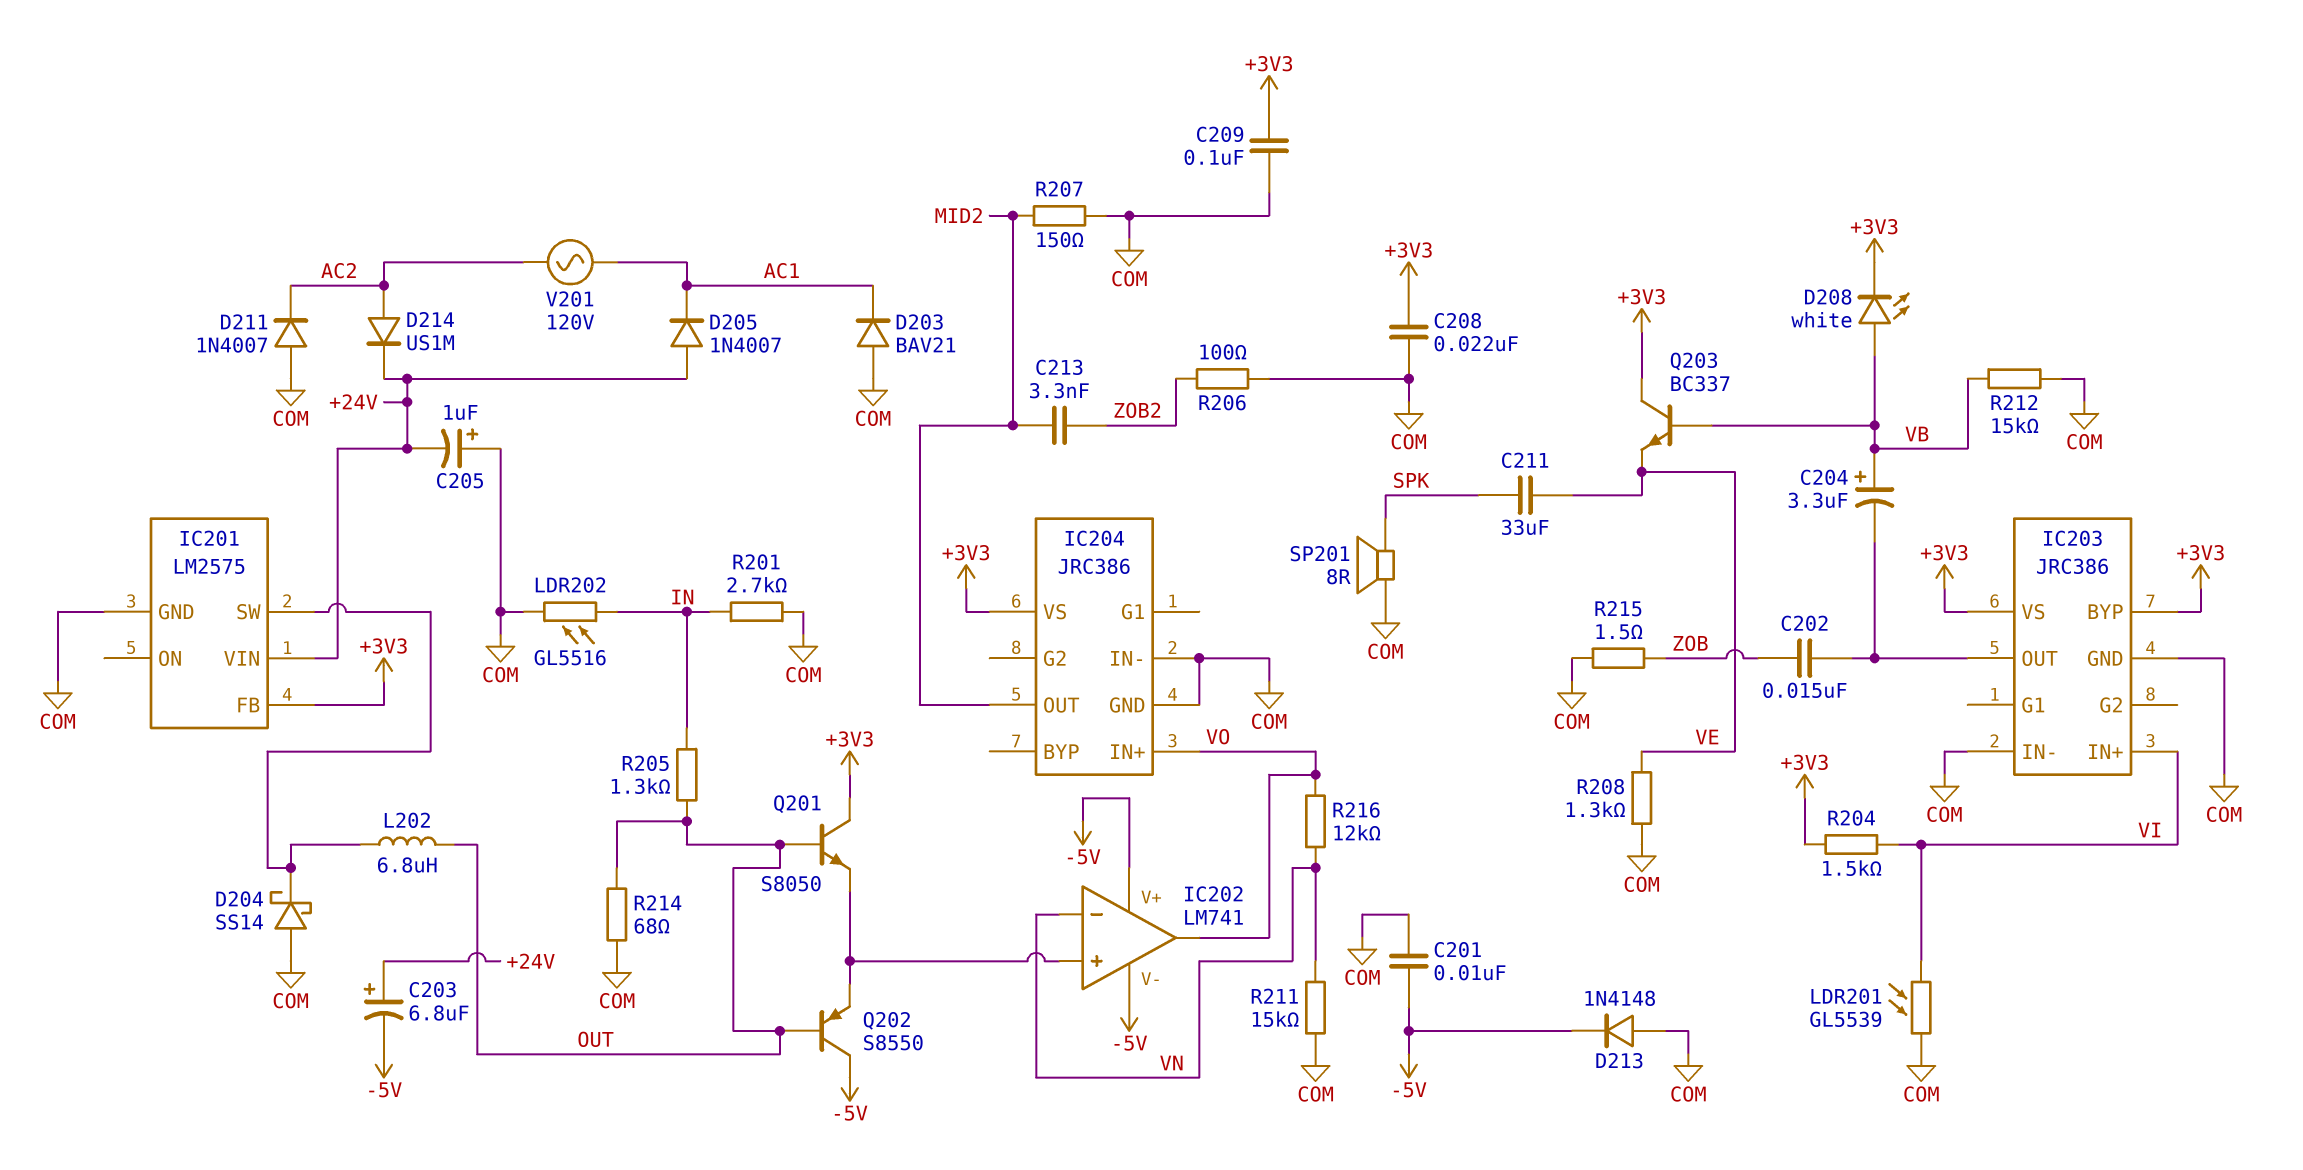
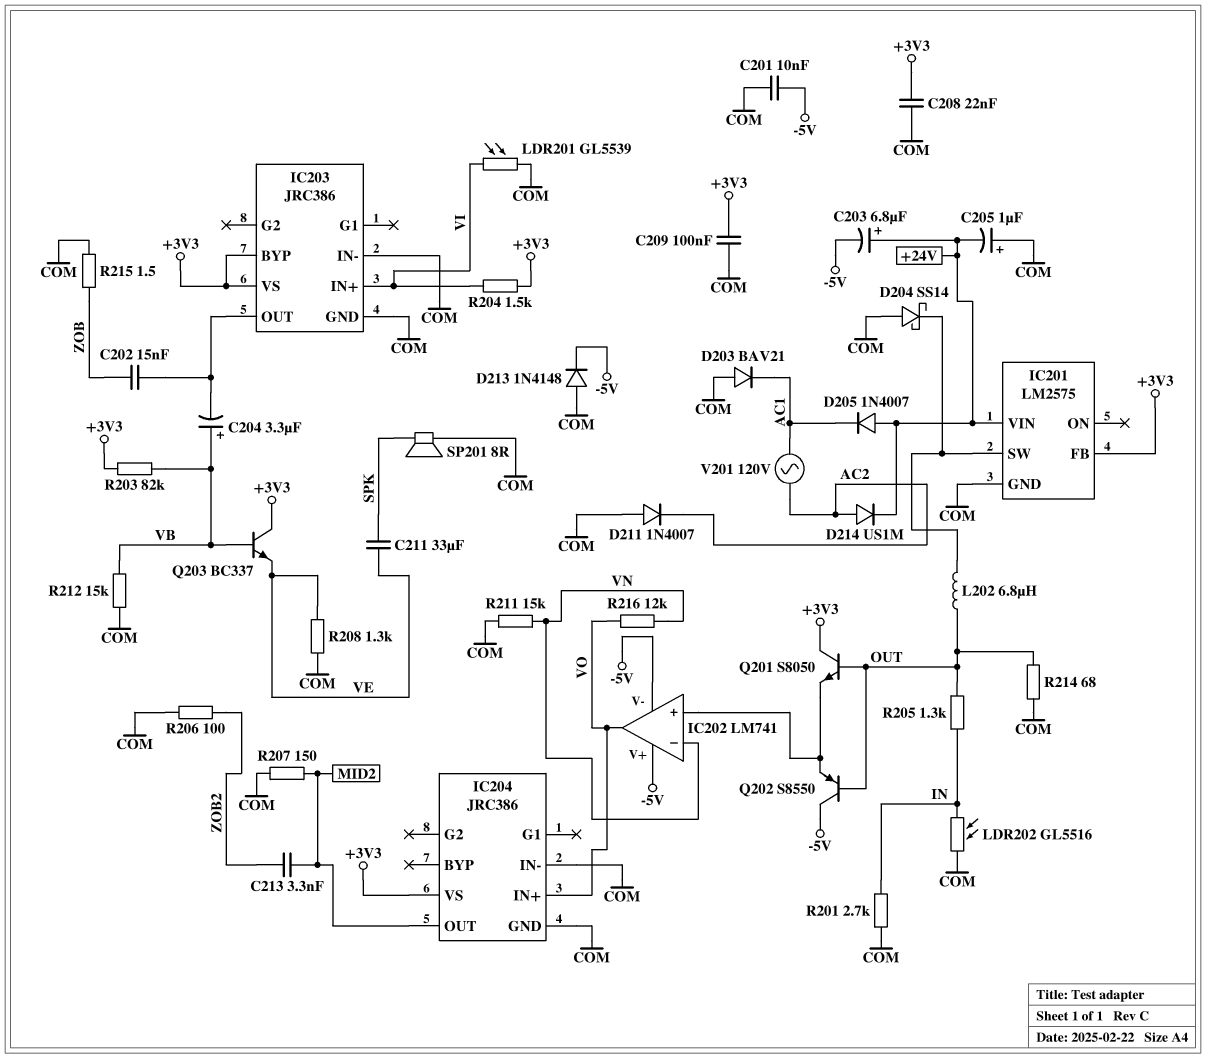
D208: LED white (A VB, K +3V3) -> none
R203: none -> 82k (+3V3, VB)

